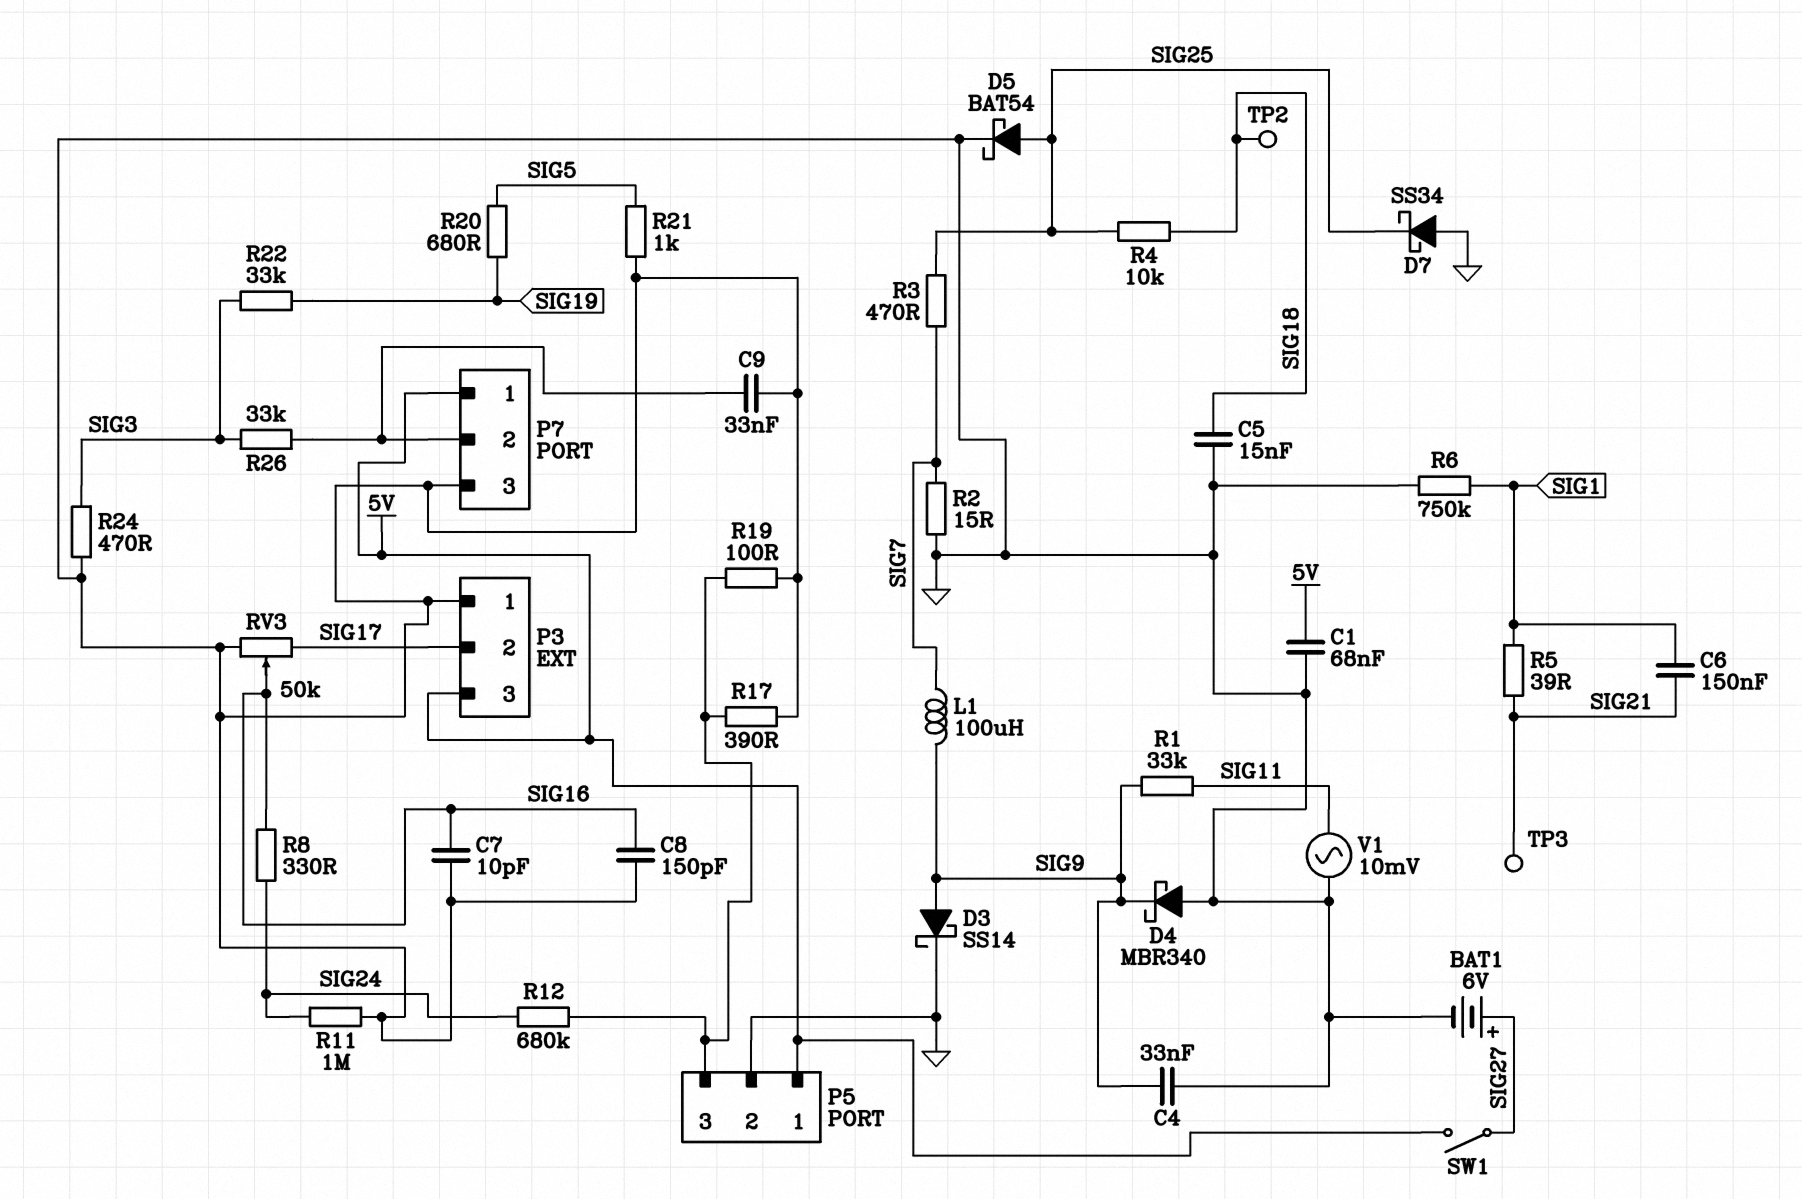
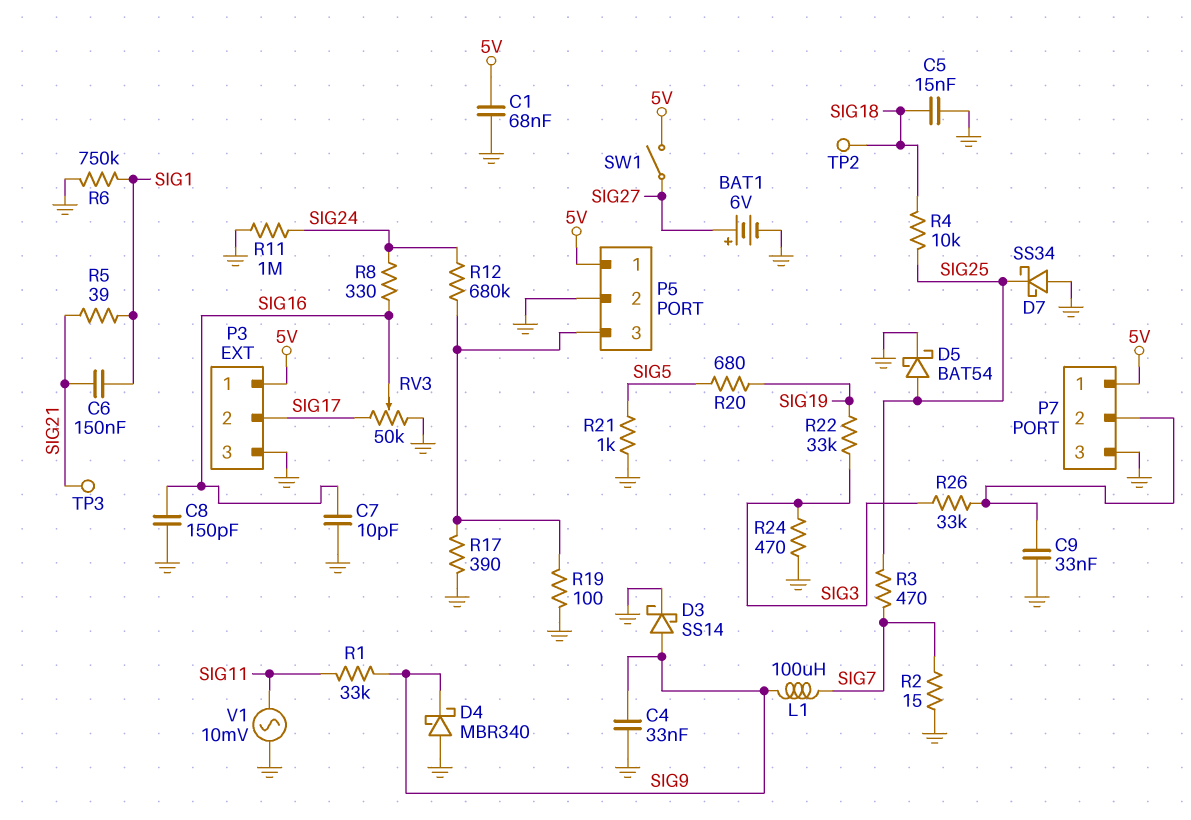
P3 pin 1: GND -> 5V
P3 pin 3: 5V -> GND

